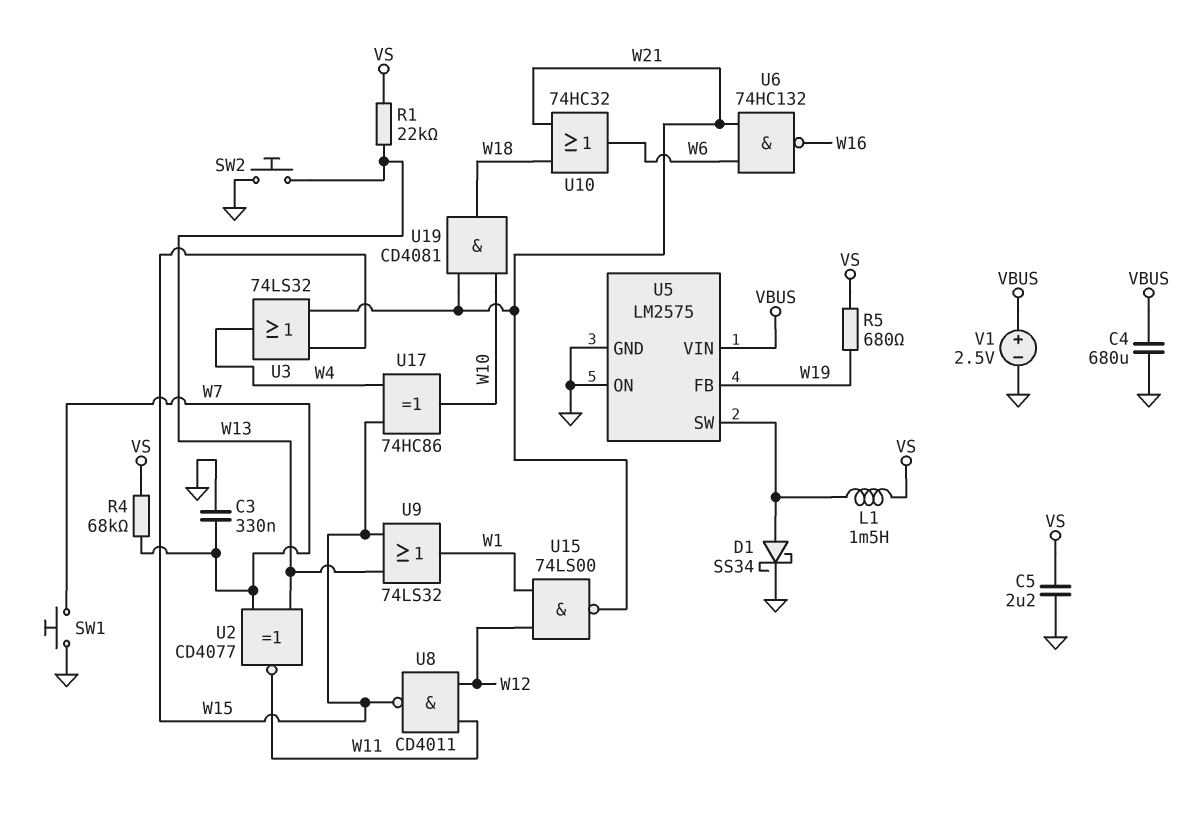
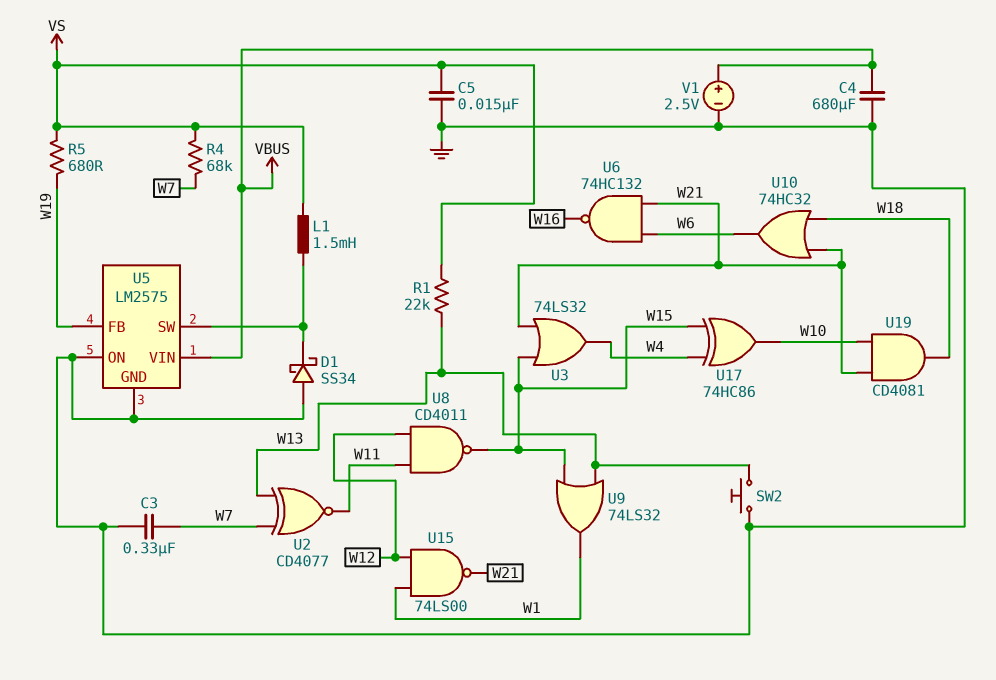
C5: 2.2uF (GND, VS) -> 15nF (GND, VS)
D1: schottky SS34 (A U5/SW, K GND) -> schottky SS34 (A GND, K U5/SW)
SW1: button (GND, W7) -> none

